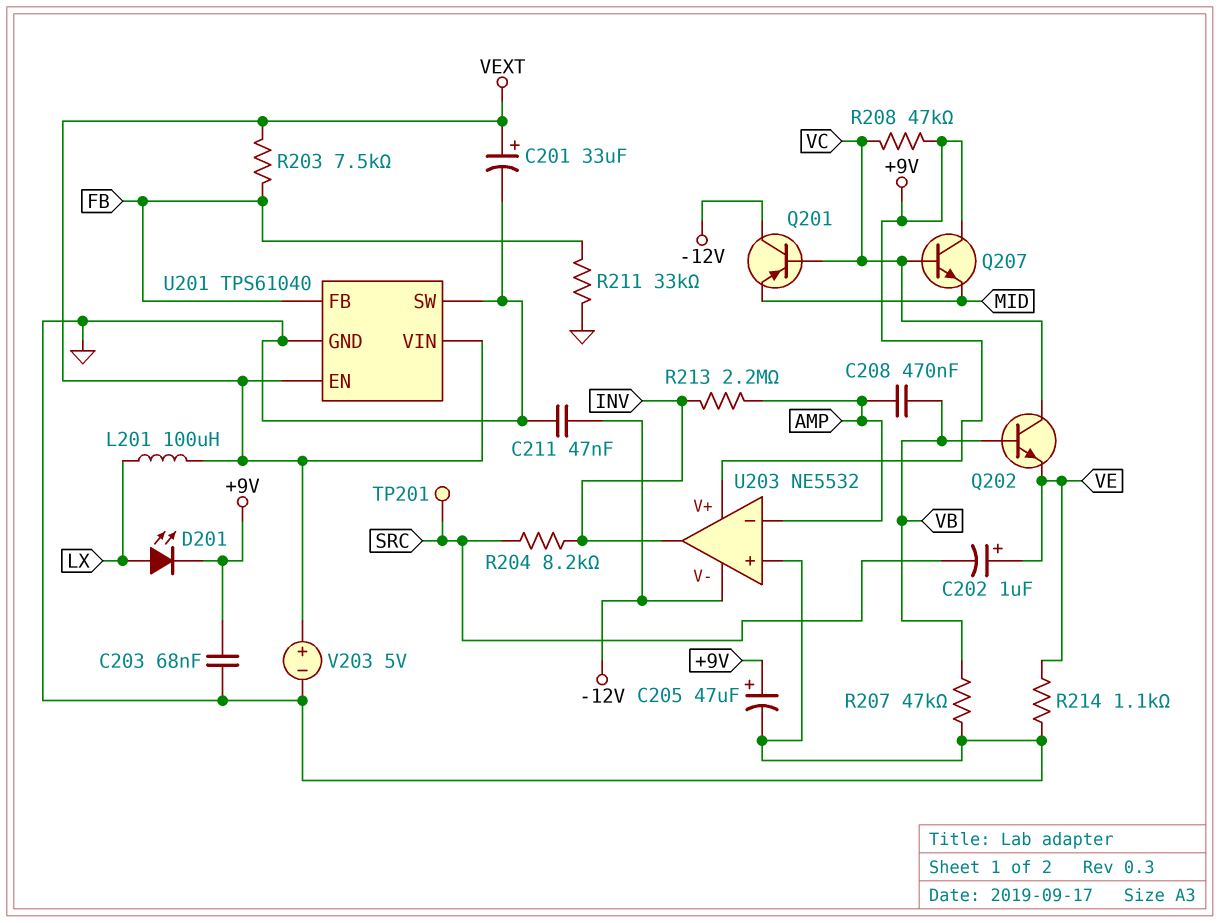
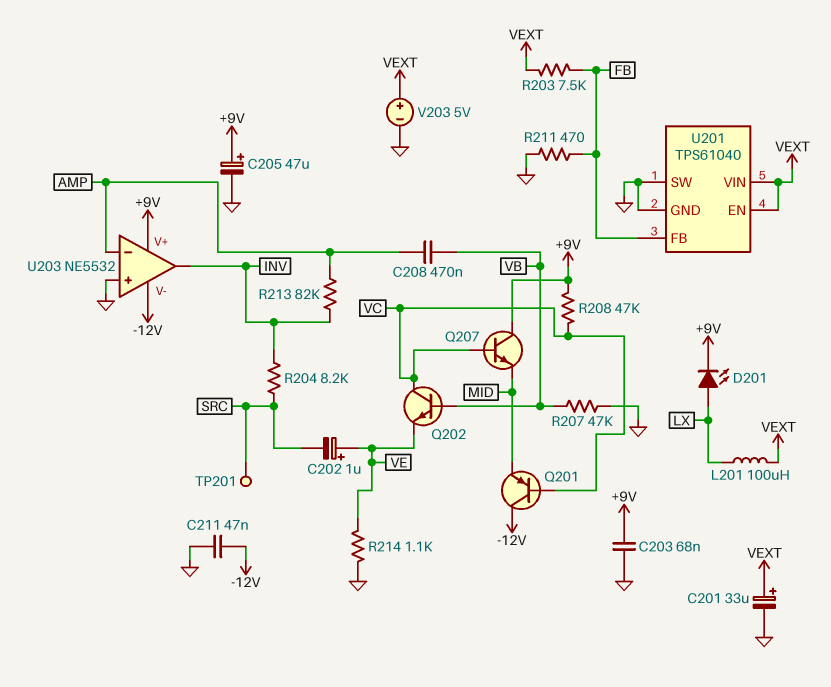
R211: 33k (FB, GND) -> 470 (FB, GND)
R213: 2.2M (AMP, INV) -> 82k (AMP, INV)

